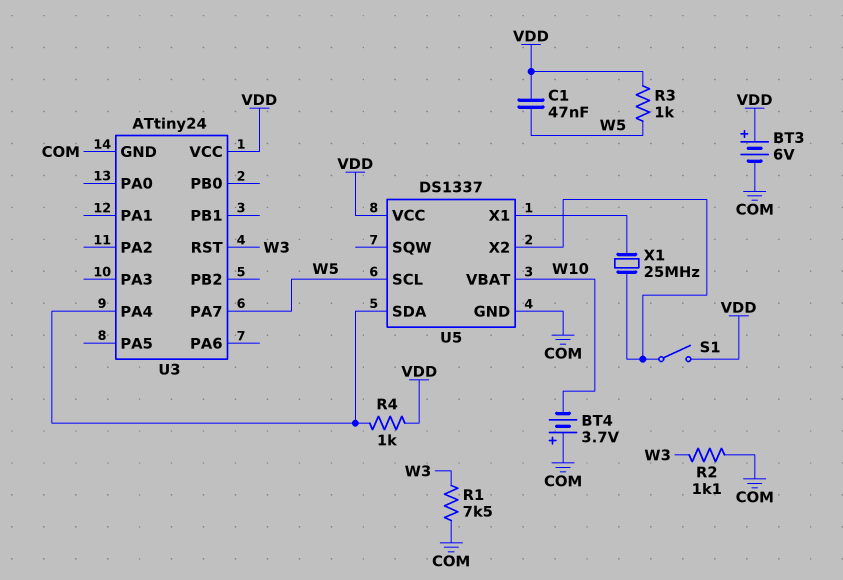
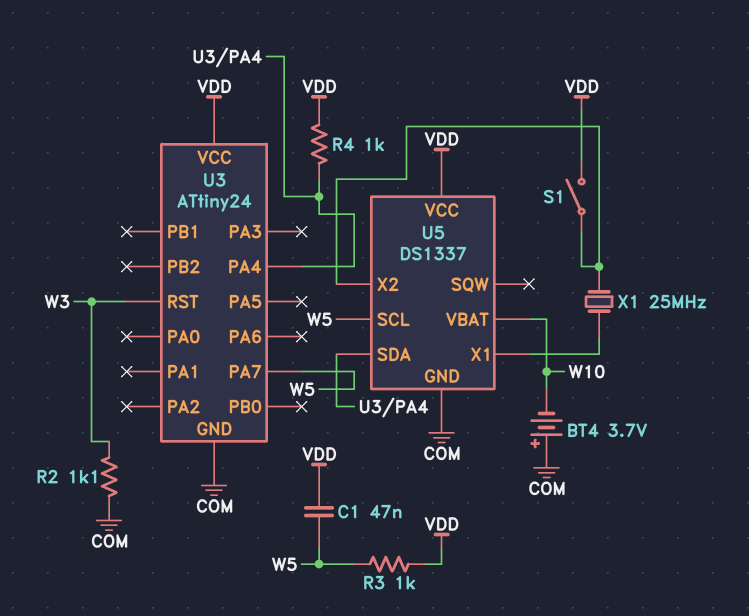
BT3: 6V (plus VDD, minus COM) -> none
R1: 7.5k (COM, W3) -> none

